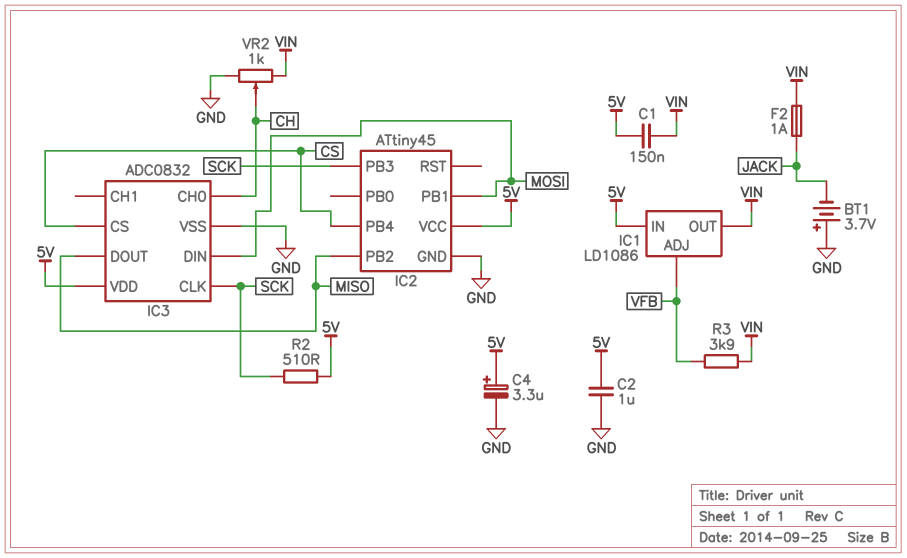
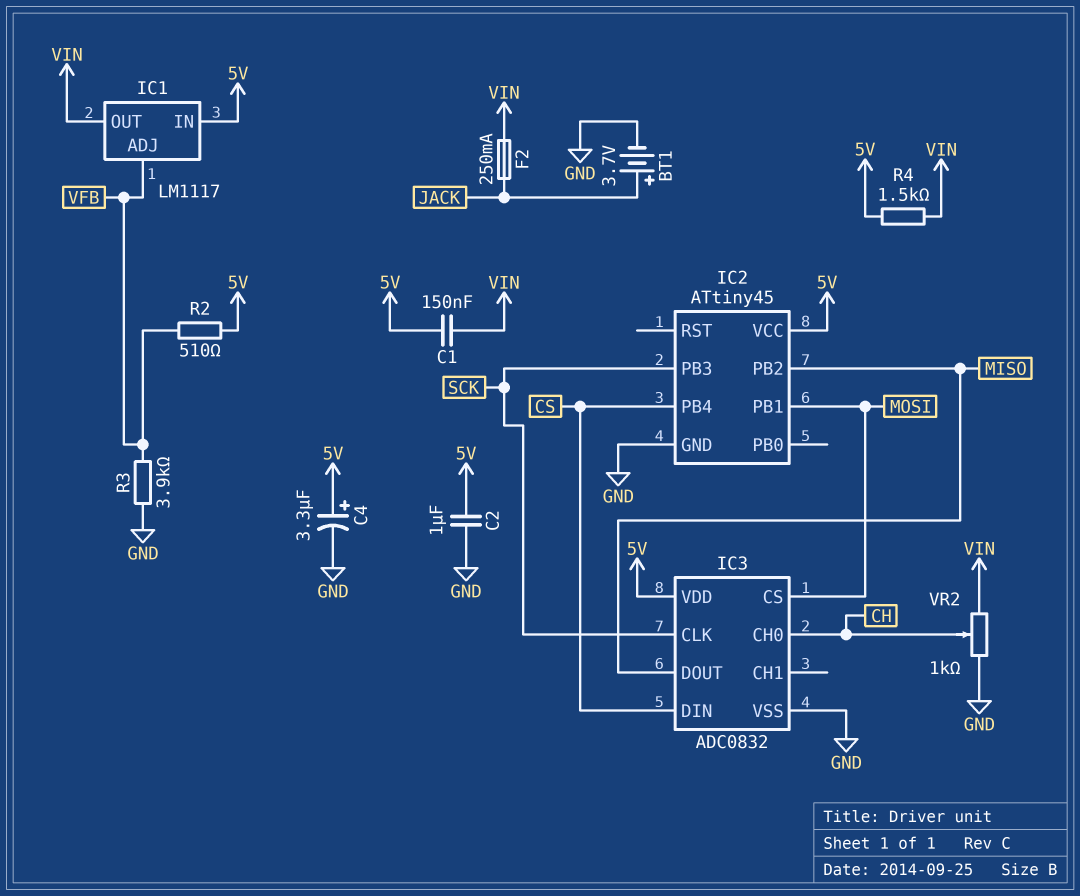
BT1: 3.7V (plus GND, minus JACK) -> 3.7V (plus JACK, minus GND)
F2: 1A (JACK, VIN) -> 250mA (JACK, VIN)
IC1: LD1086 -> LM1117
IC3 pin CS: CS -> MOSI
IC3 pin DIN: MOSI -> CS
R2: 510 (5V, SCK) -> 510 (5V, VFB)
R3: 3.9k (VFB, VIN) -> 3.9k (GND, VFB)
R4: none -> 1.5k (5V, VIN)

